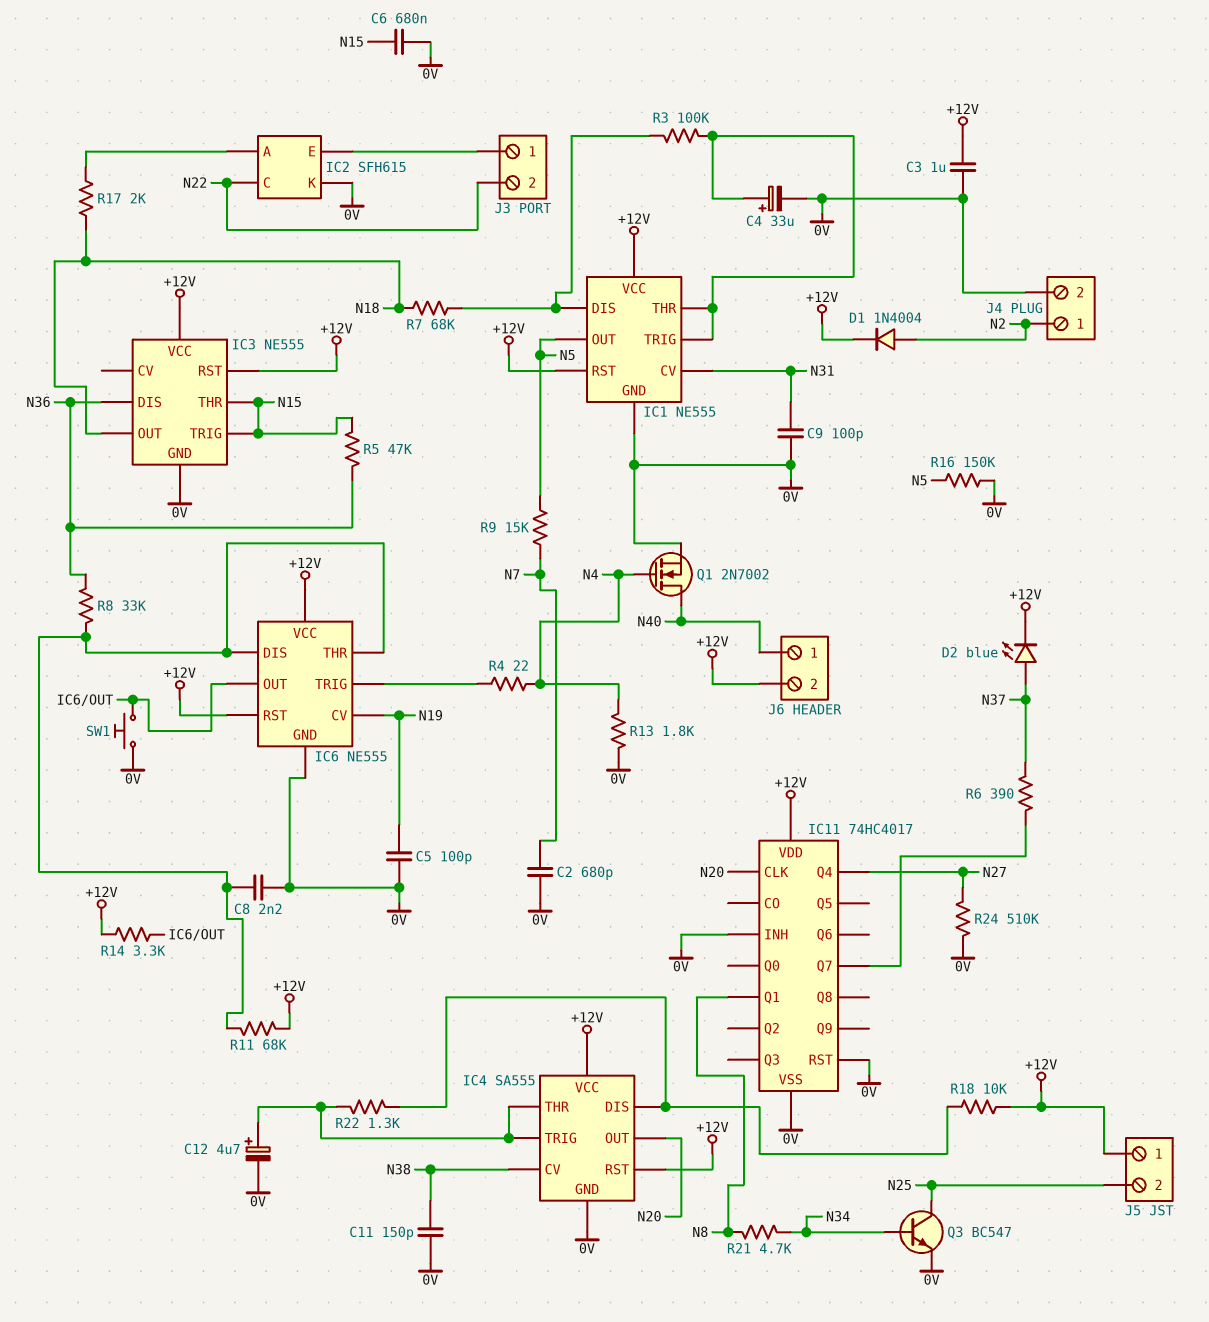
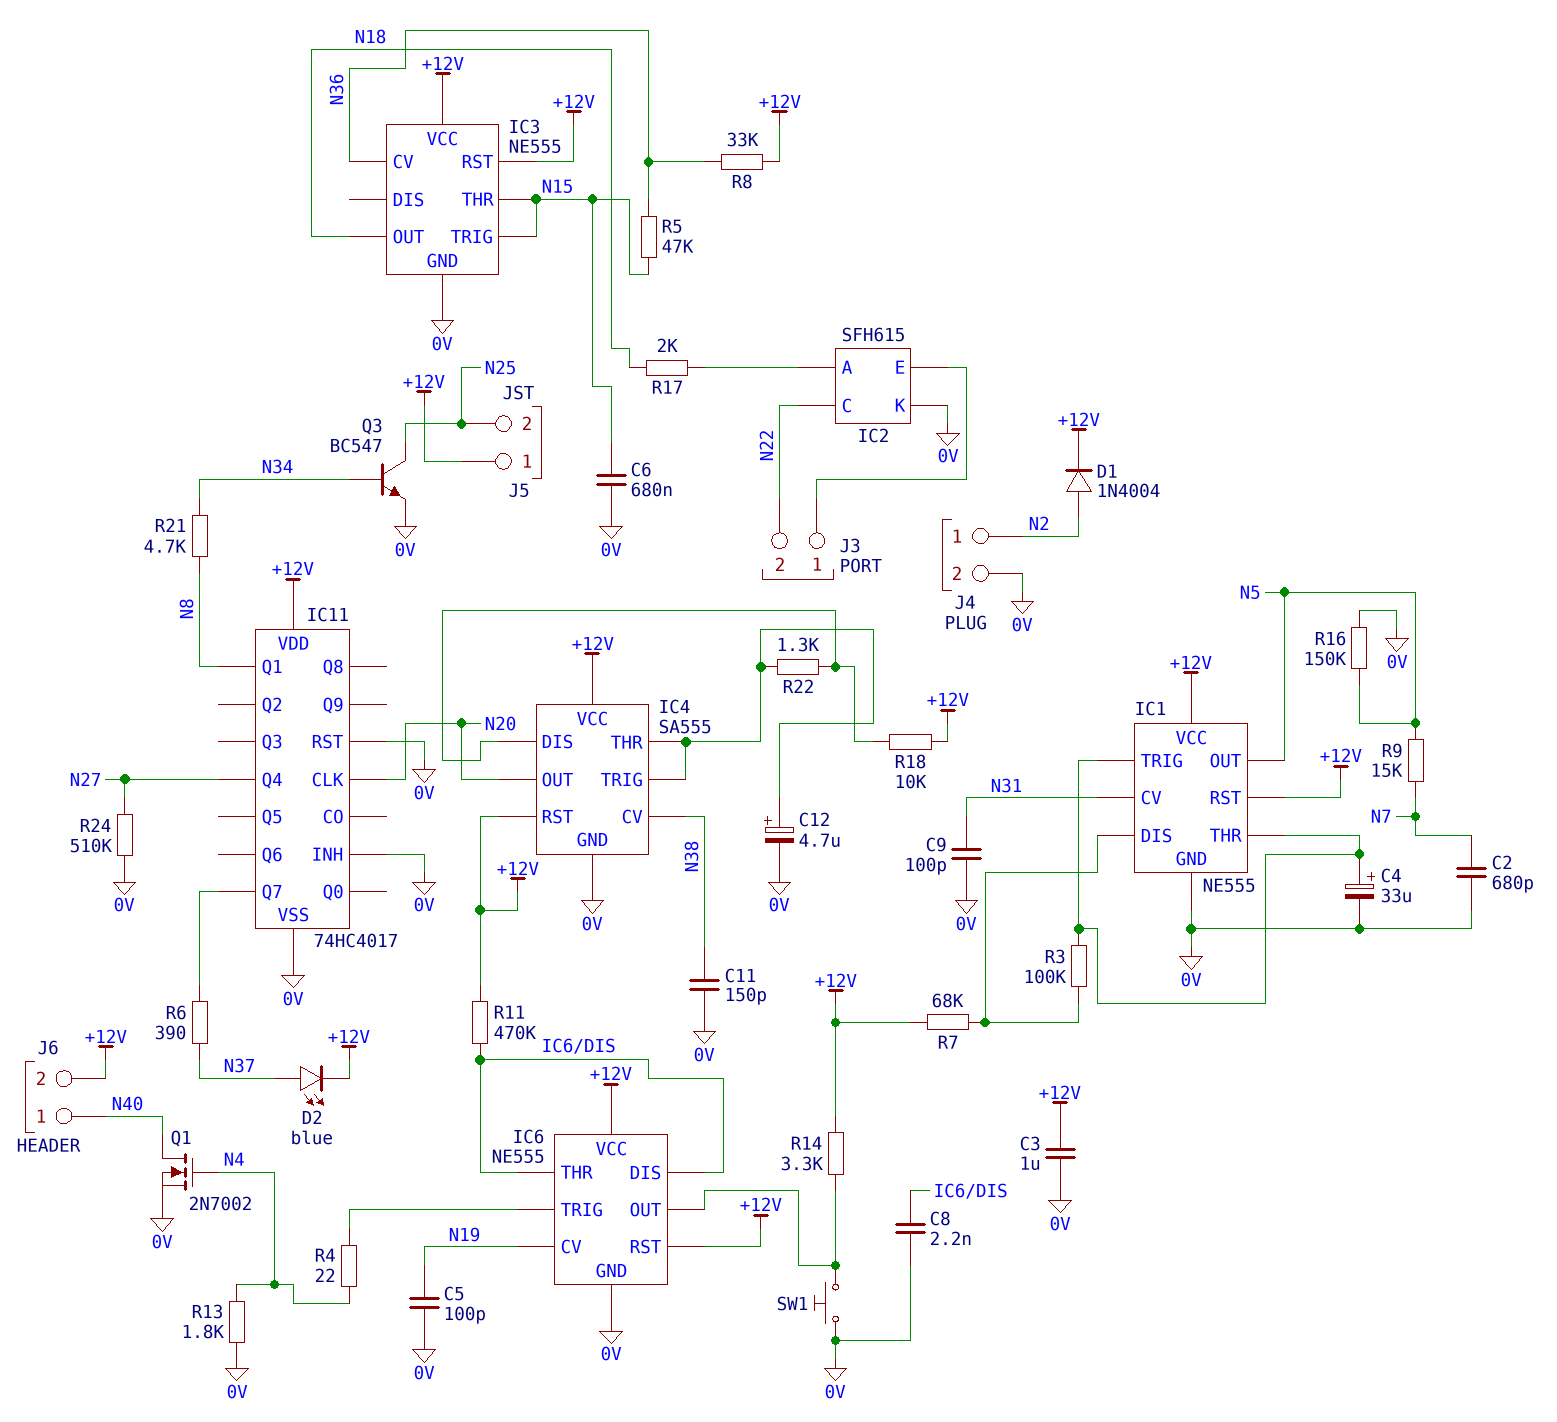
IC3 pin CV: none -> N36
IC3 pin DIS: N36 -> none
R7: 68k (IC1/DIS, N18) -> 68k (+12V, IC1/DIS)
R8: 33k (IC6/DIS, N36) -> 33k (+12V, N36)
R11: 68k (+12V, IC6/DIS) -> 470k (+12V, IC6/DIS)

